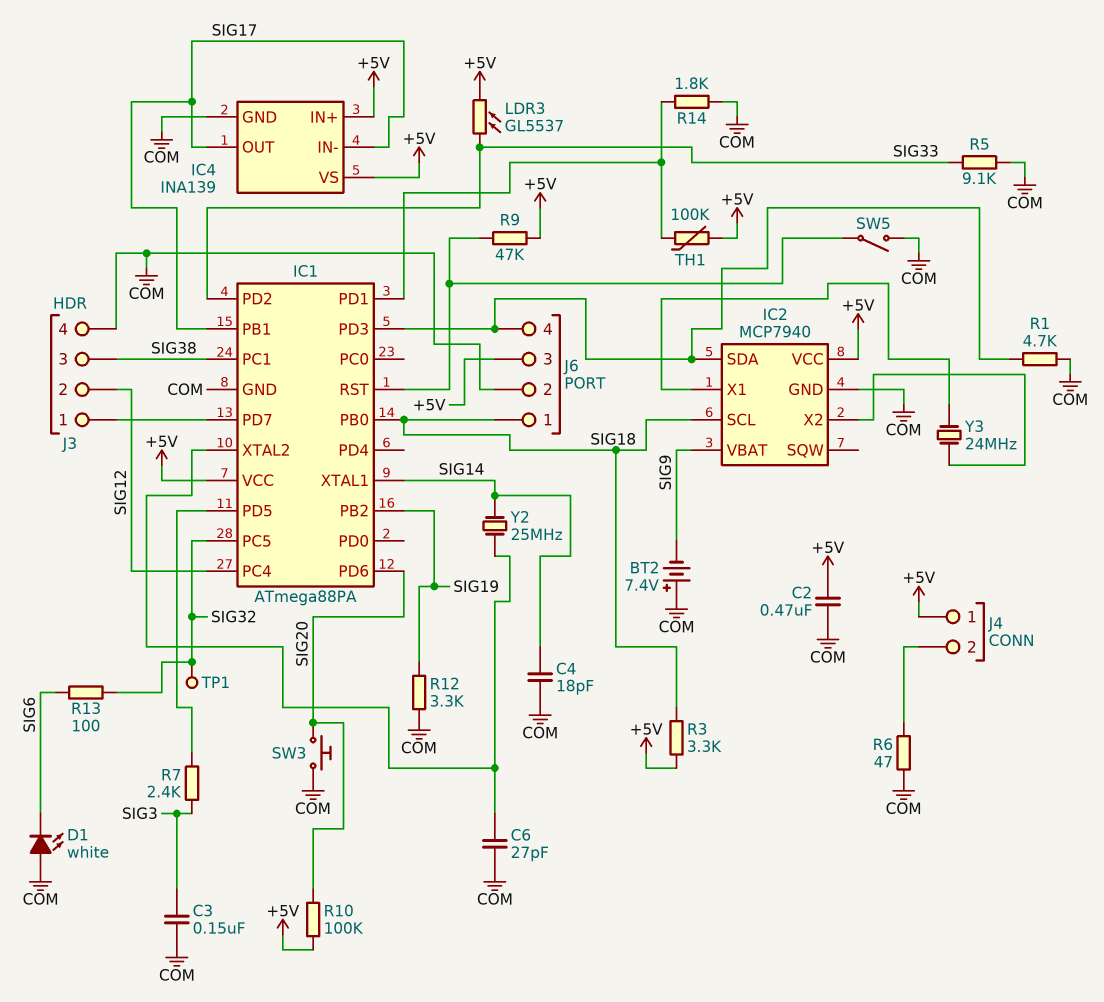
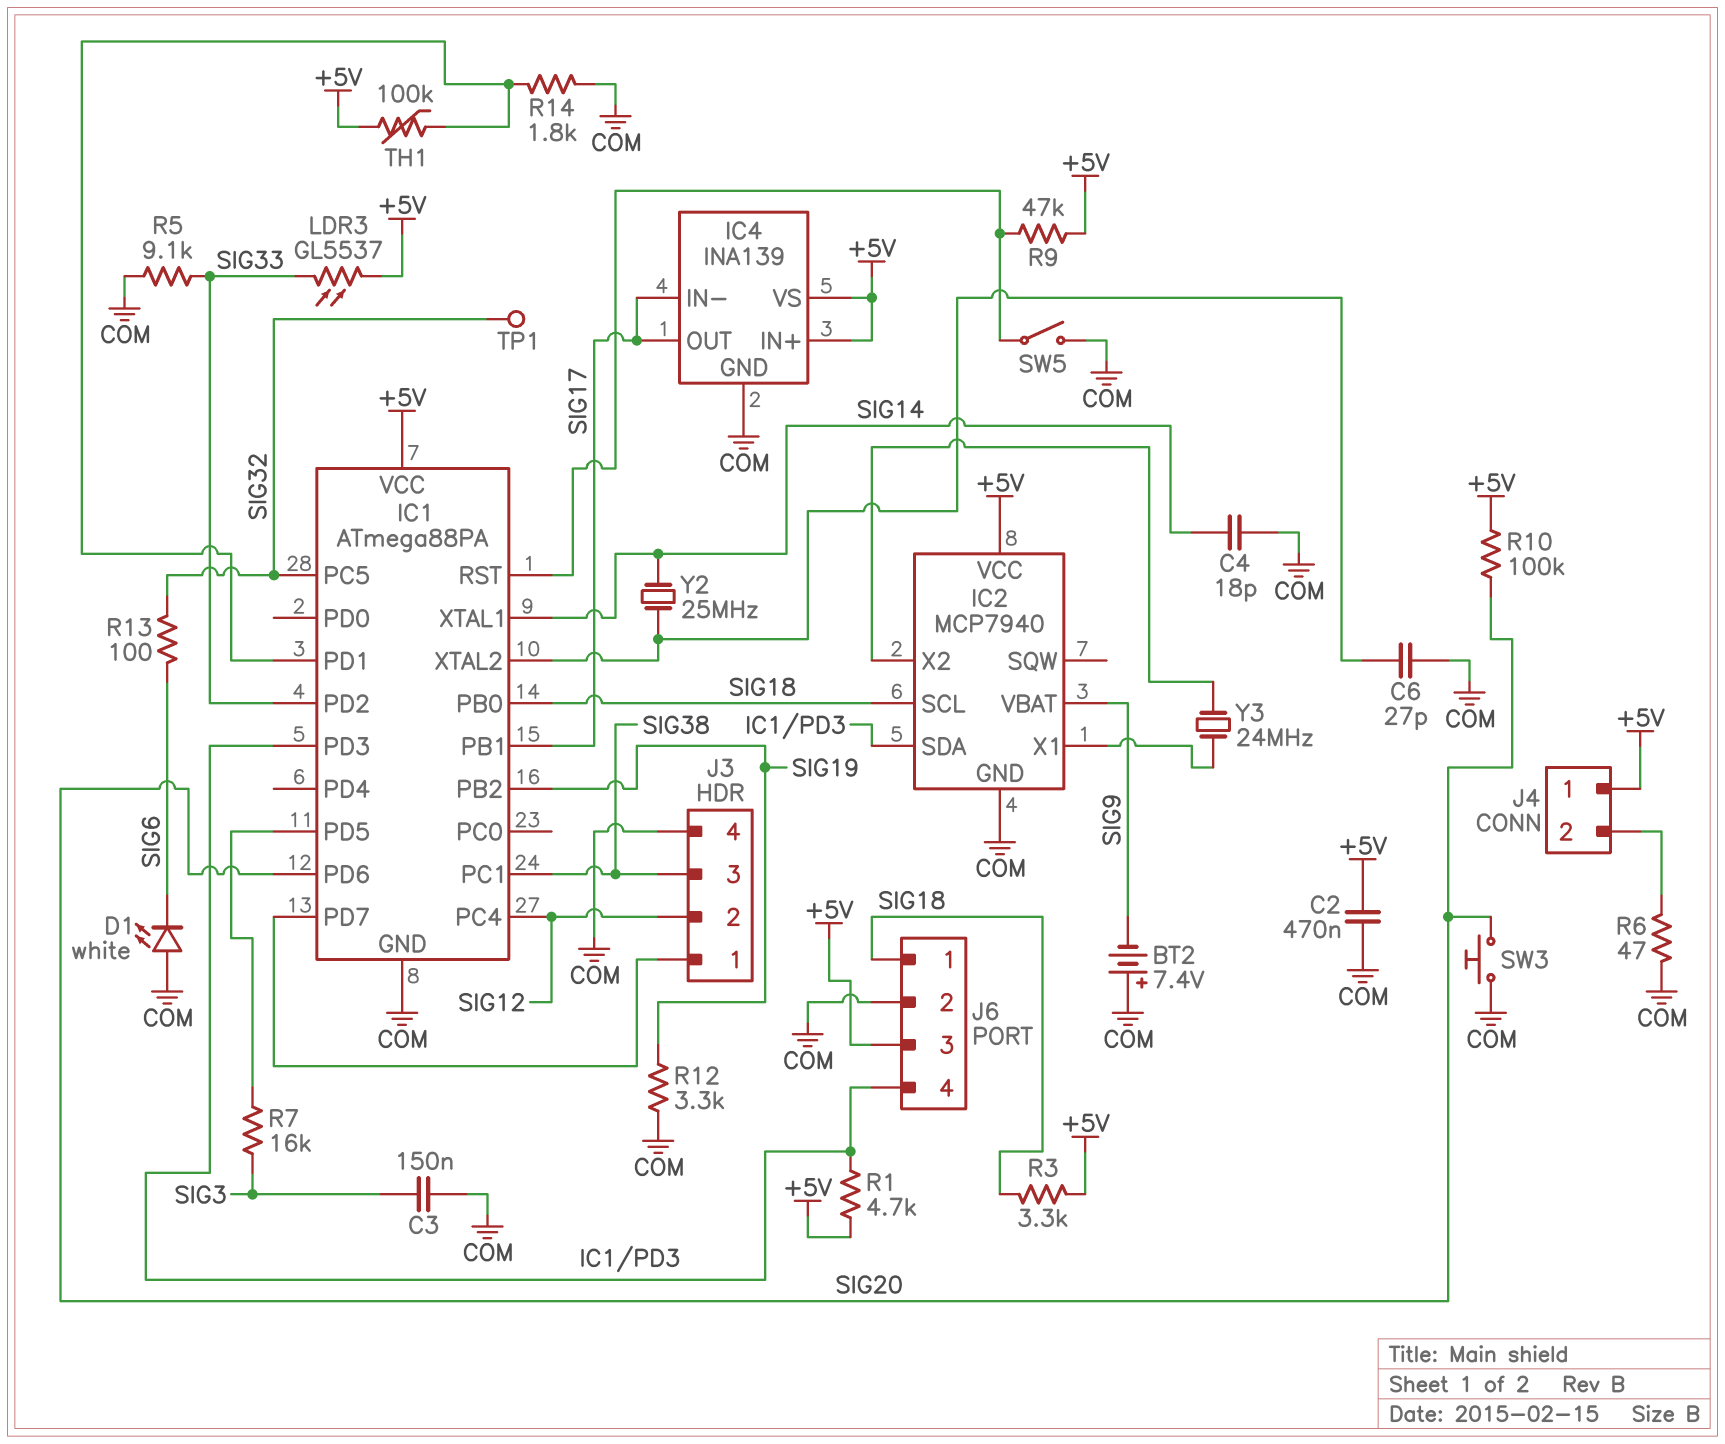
R1: 4.7k (COM, IC1/PD3) -> 4.7k (+5V, IC1/PD3)
R7: 2.4k (IC1/PD5, SIG3) -> 16k (IC1/PD5, SIG3)

